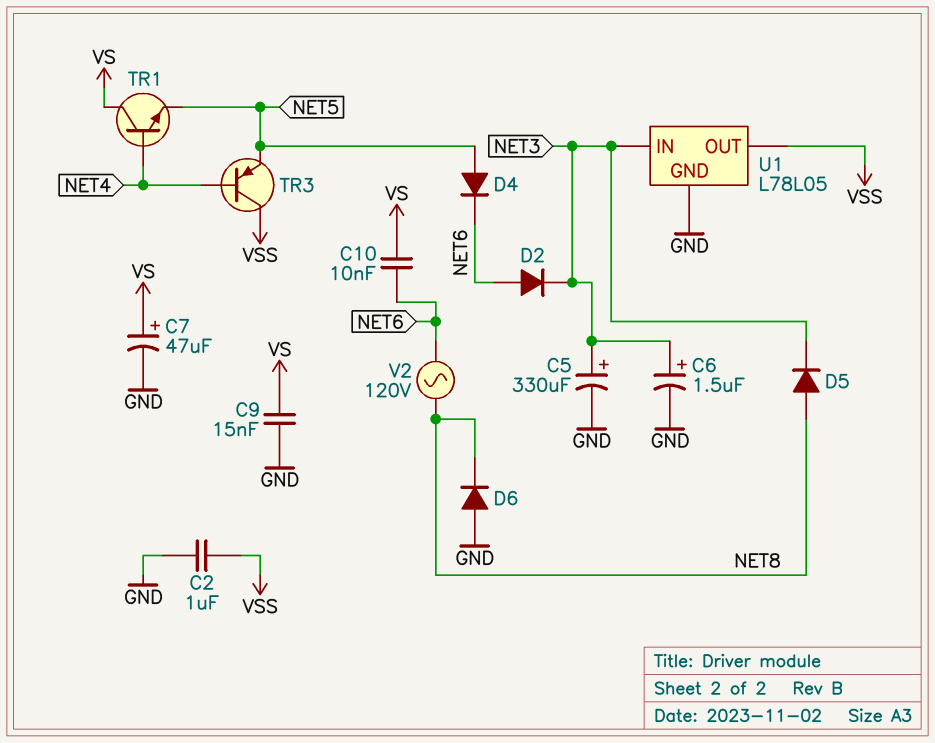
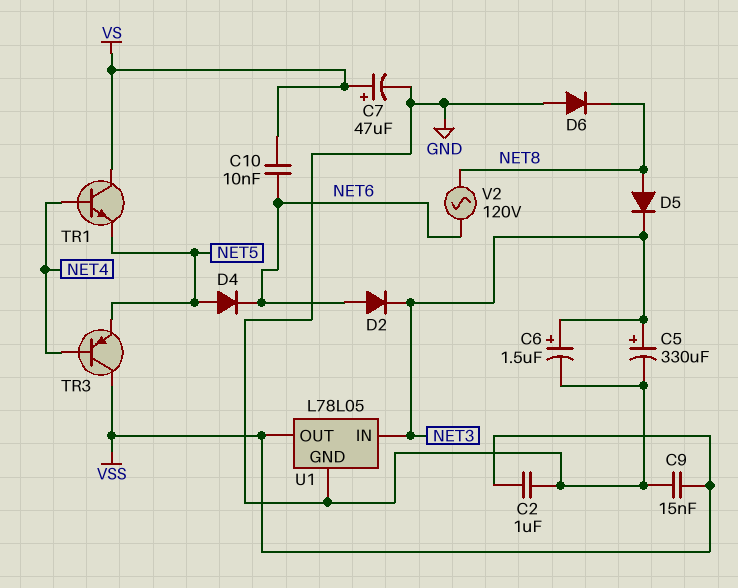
C9: 15nF (GND, VS) -> 15nF (GND, VSS)

